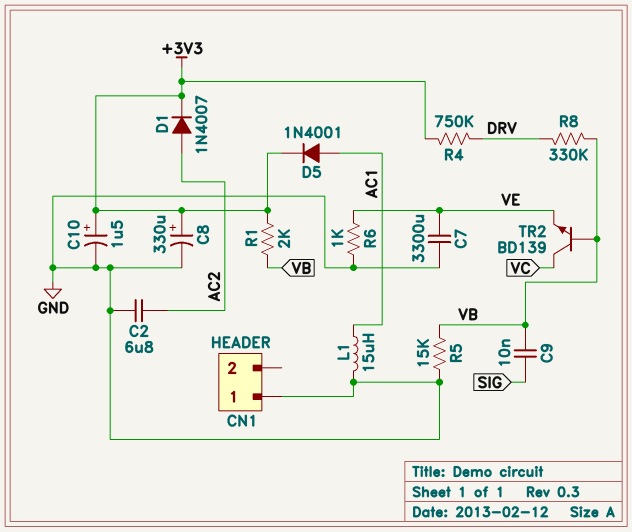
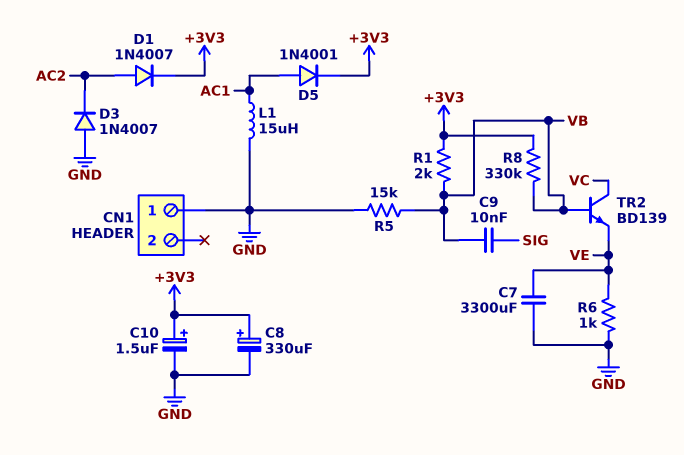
C2: 6.8uF (AC2, GND) -> none
D3: none -> diode 1N4007 (A GND, K AC2)
R4: 750k (+3V3, DRV) -> none
R8: 330k (DRV, VB) -> 330k (+3V3, VB)

